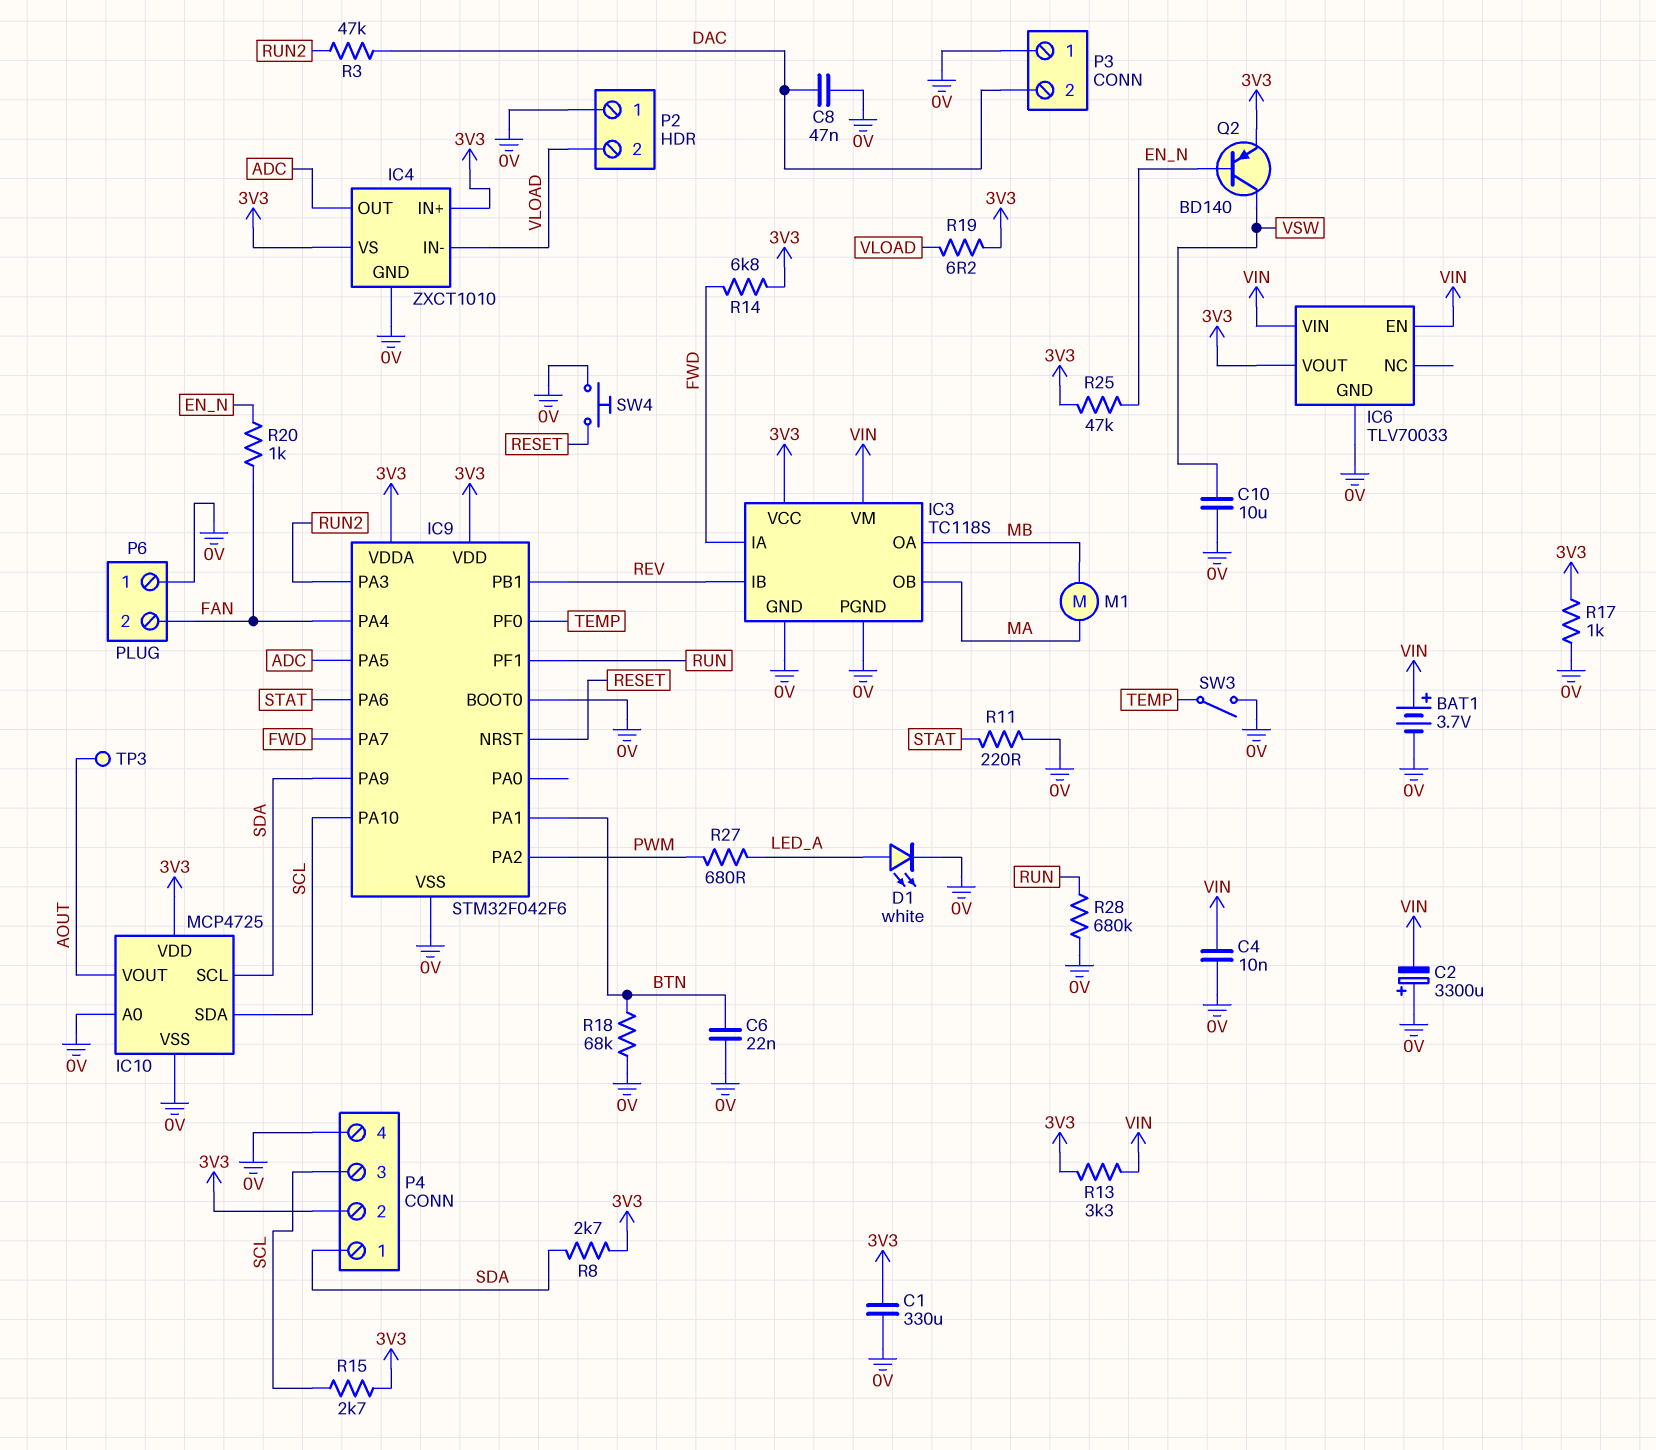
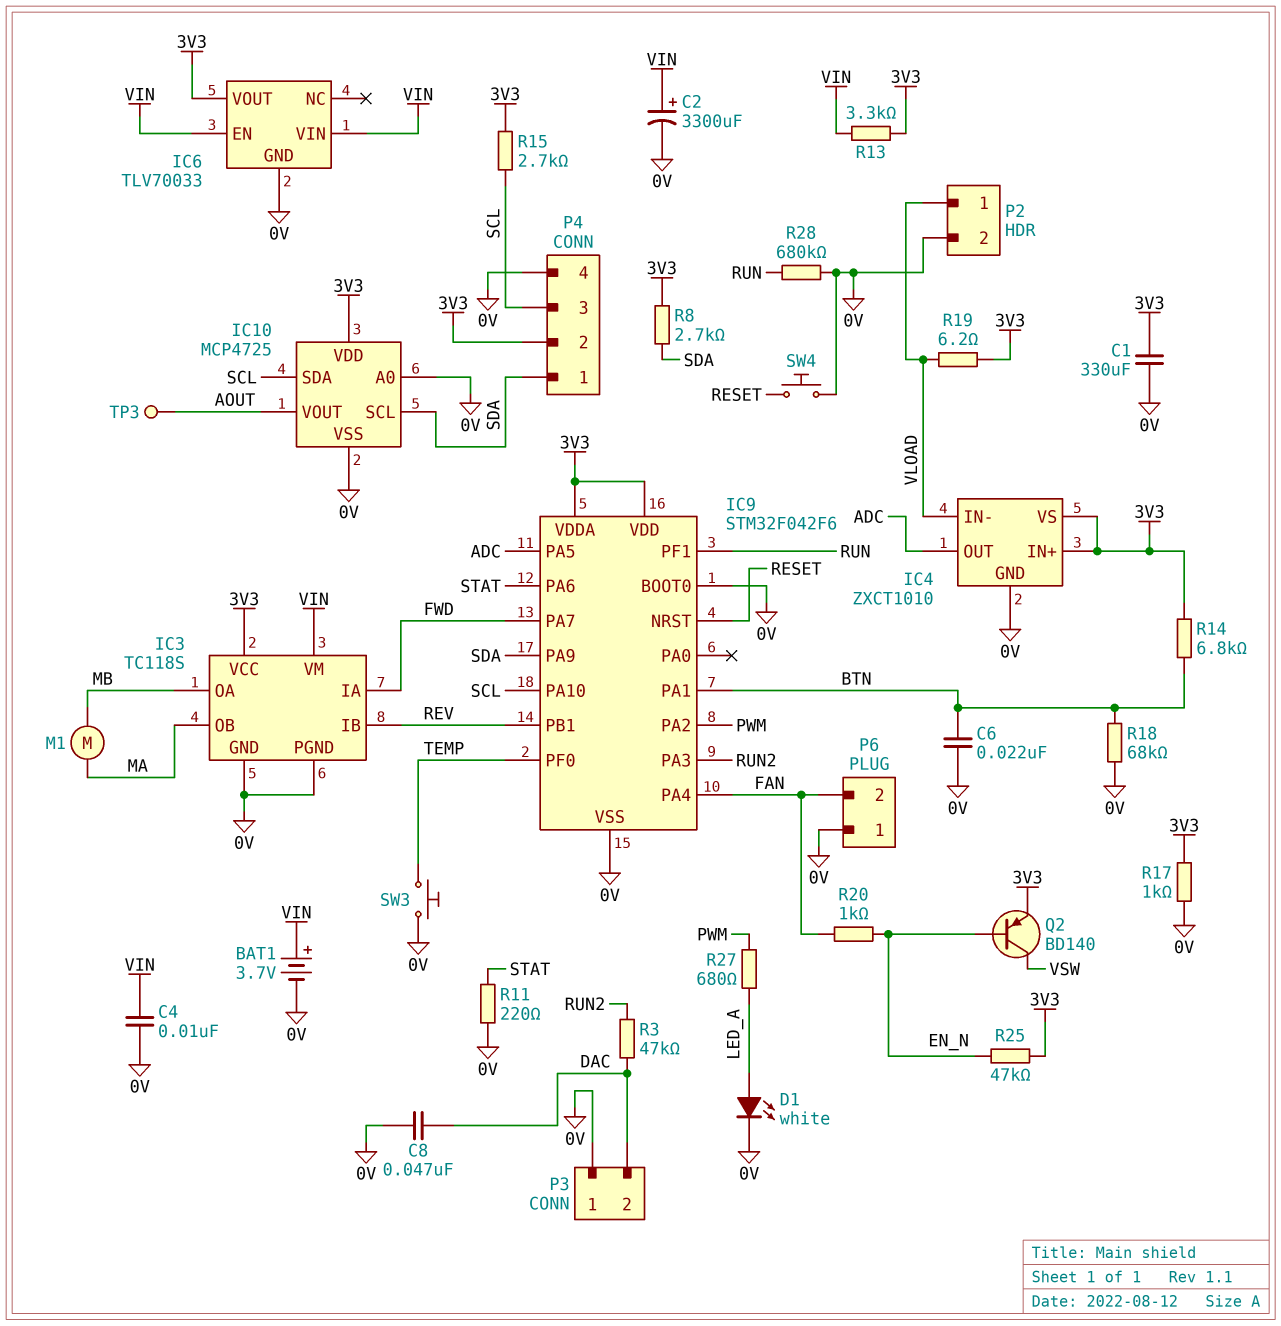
C2: 3300uF (plus 0V, minus VIN) -> 3300uF (plus VIN, minus 0V)
C10: 10uF (0V, VSW) -> none
P2 pin 1: 0V -> VLOAD
P2 pin 2: VLOAD -> 0V
R14: 6.8k (3V3, FWD) -> 6.8k (3V3, BTN)
SW3: switch (0V, TEMP) -> button (0V, TEMP)

